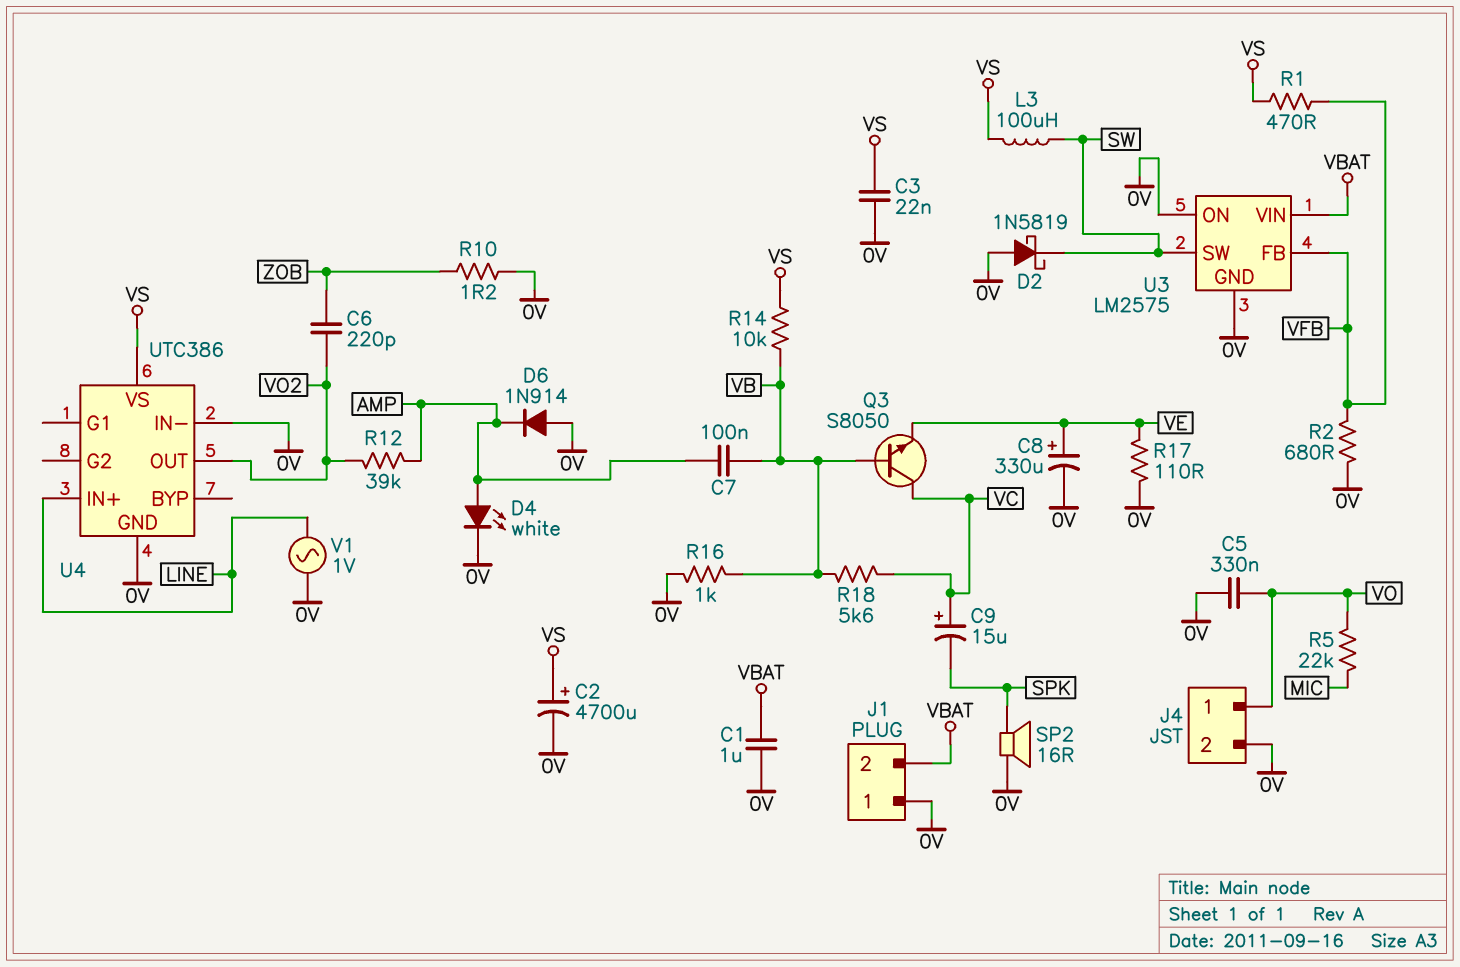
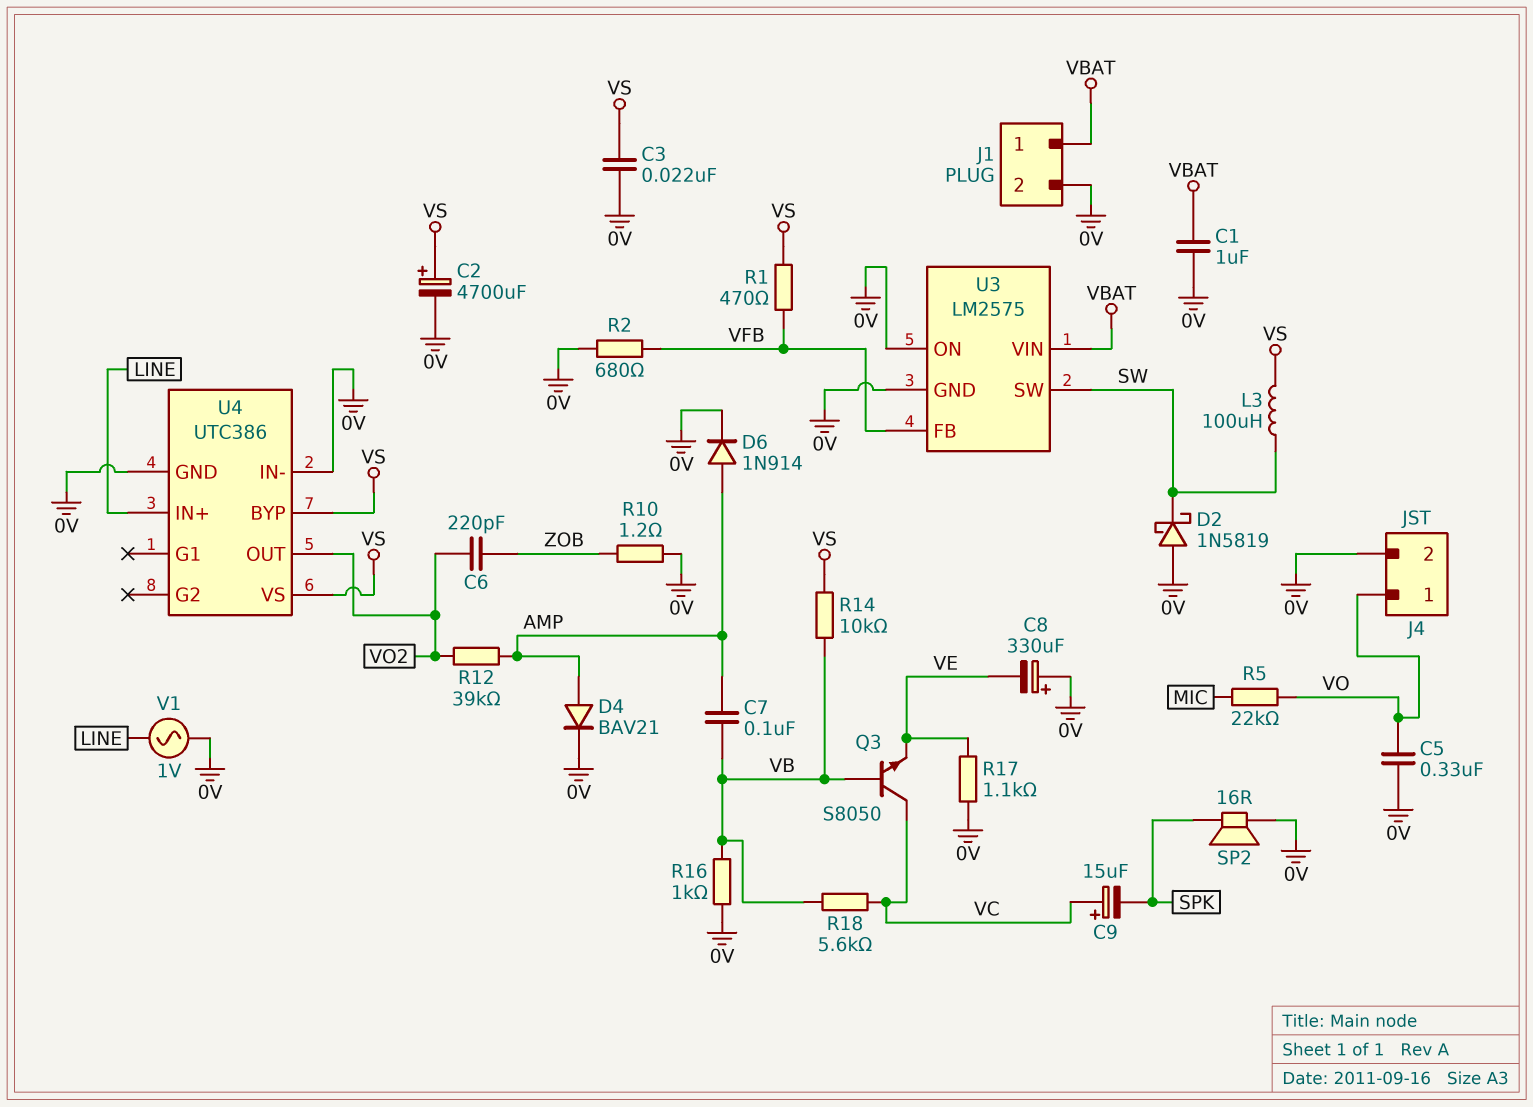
C8: 330uF (plus VE, minus 0V) -> 330uF (plus 0V, minus VE)
D4: LED white (A AMP, K 0V) -> diode BAV21 (A AMP, K 0V)
D6: diode 1N914 (A 0V, K AMP) -> diode 1N914 (A AMP, K 0V)
J1 pin 1: 0V -> VBAT
J1 pin 2: VBAT -> 0V
R17: 110 (0V, VE) -> 1.1k (0V, VE)
U4 pin BYP: none -> VS

